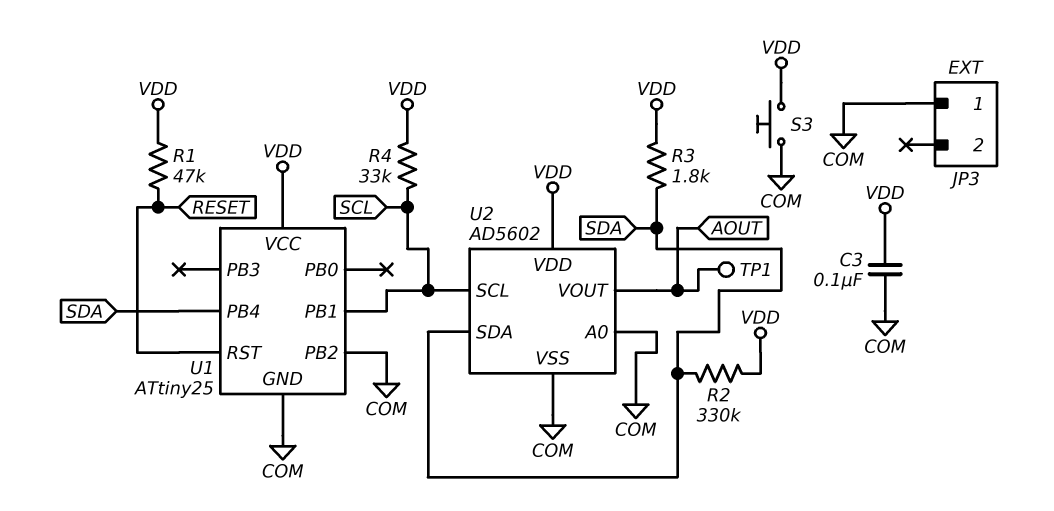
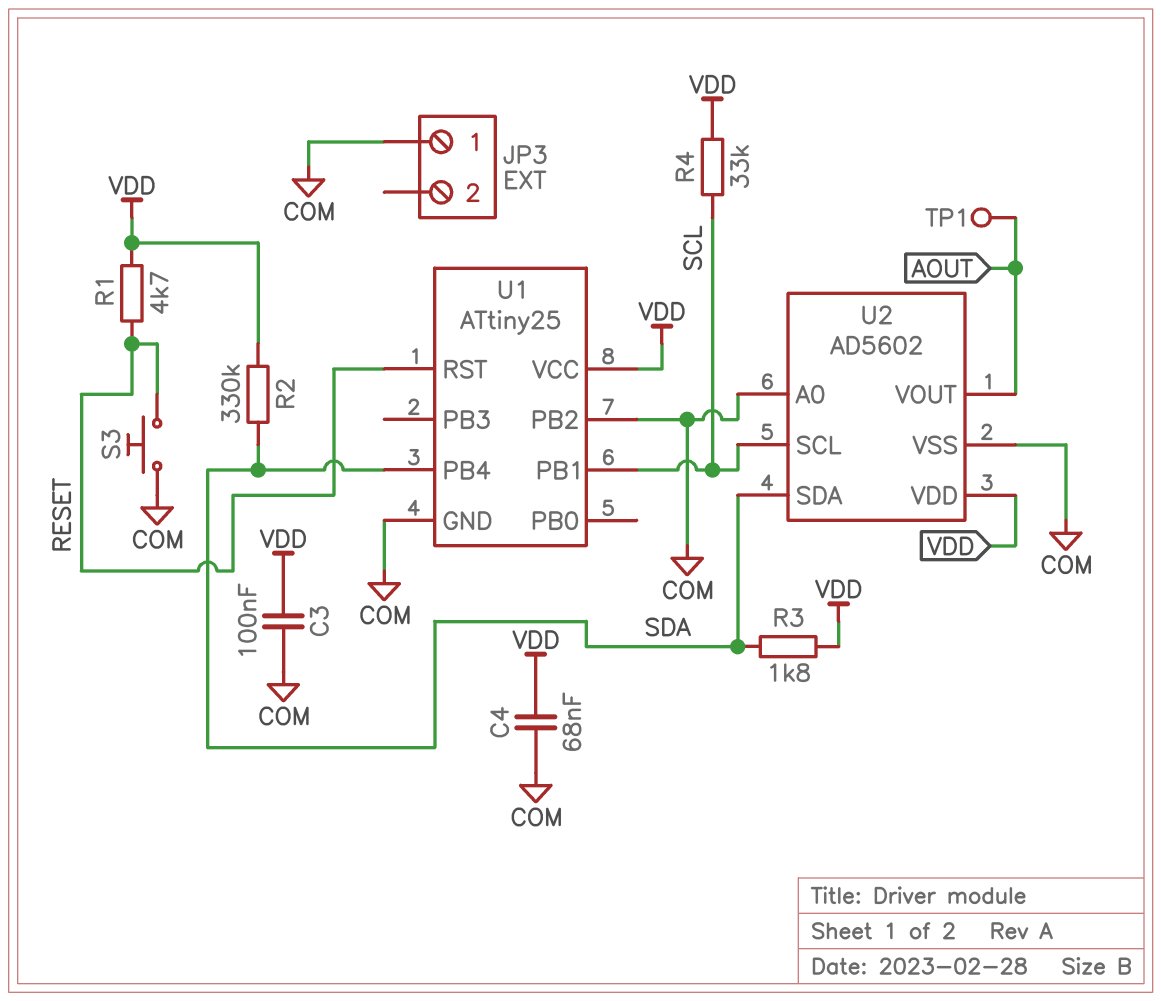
C4: none -> 68nF (COM, VDD)
R1: 47k (RESET, VDD) -> 4.7k (RESET, VDD)
S3: button (COM, VDD) -> button (COM, RESET)

